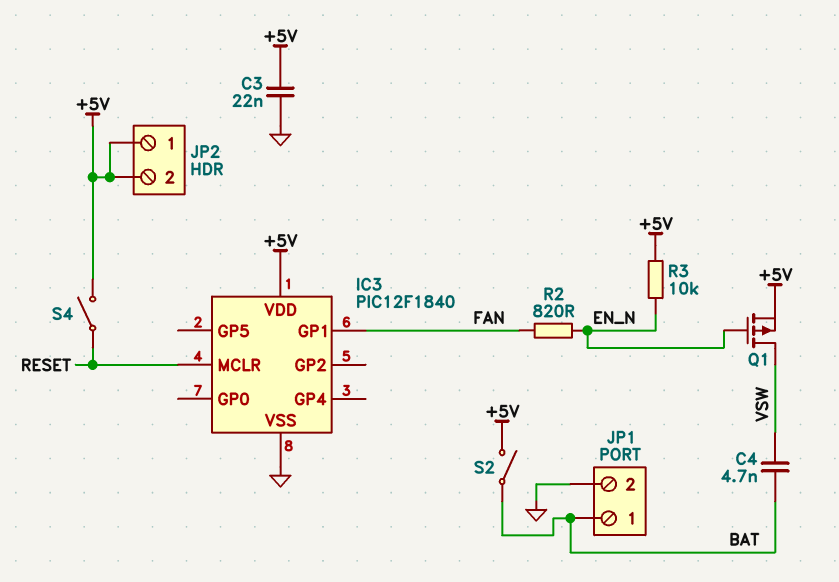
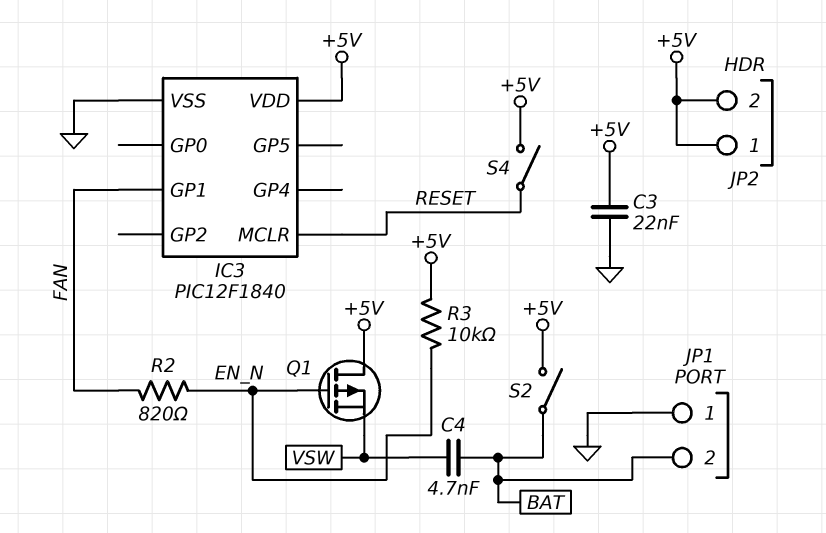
JP1 pin 1: BAT -> GND
JP1 pin 2: GND -> BAT
Q1: PMOS (G EN_N, D VSW, S +5V) -> PMOS (G EN_N, D +5V, S VSW)

